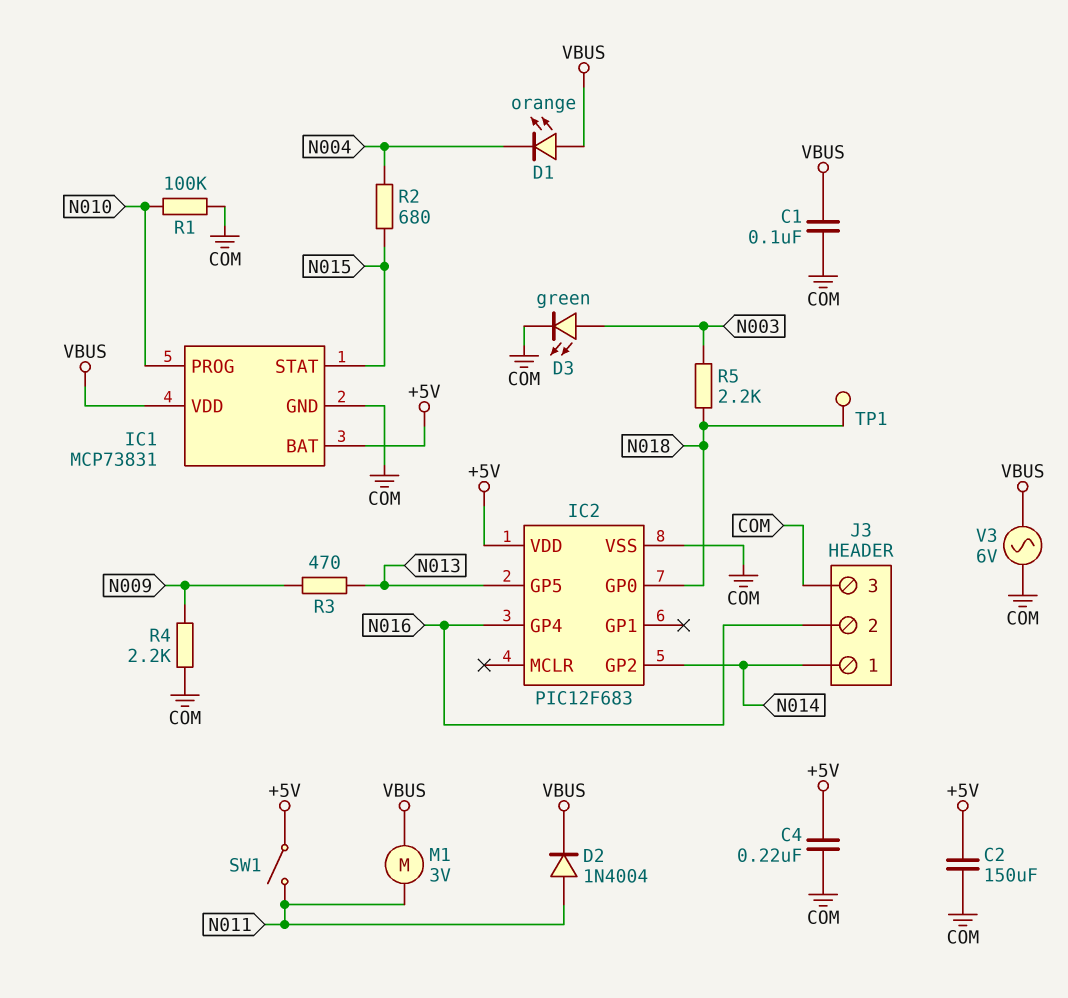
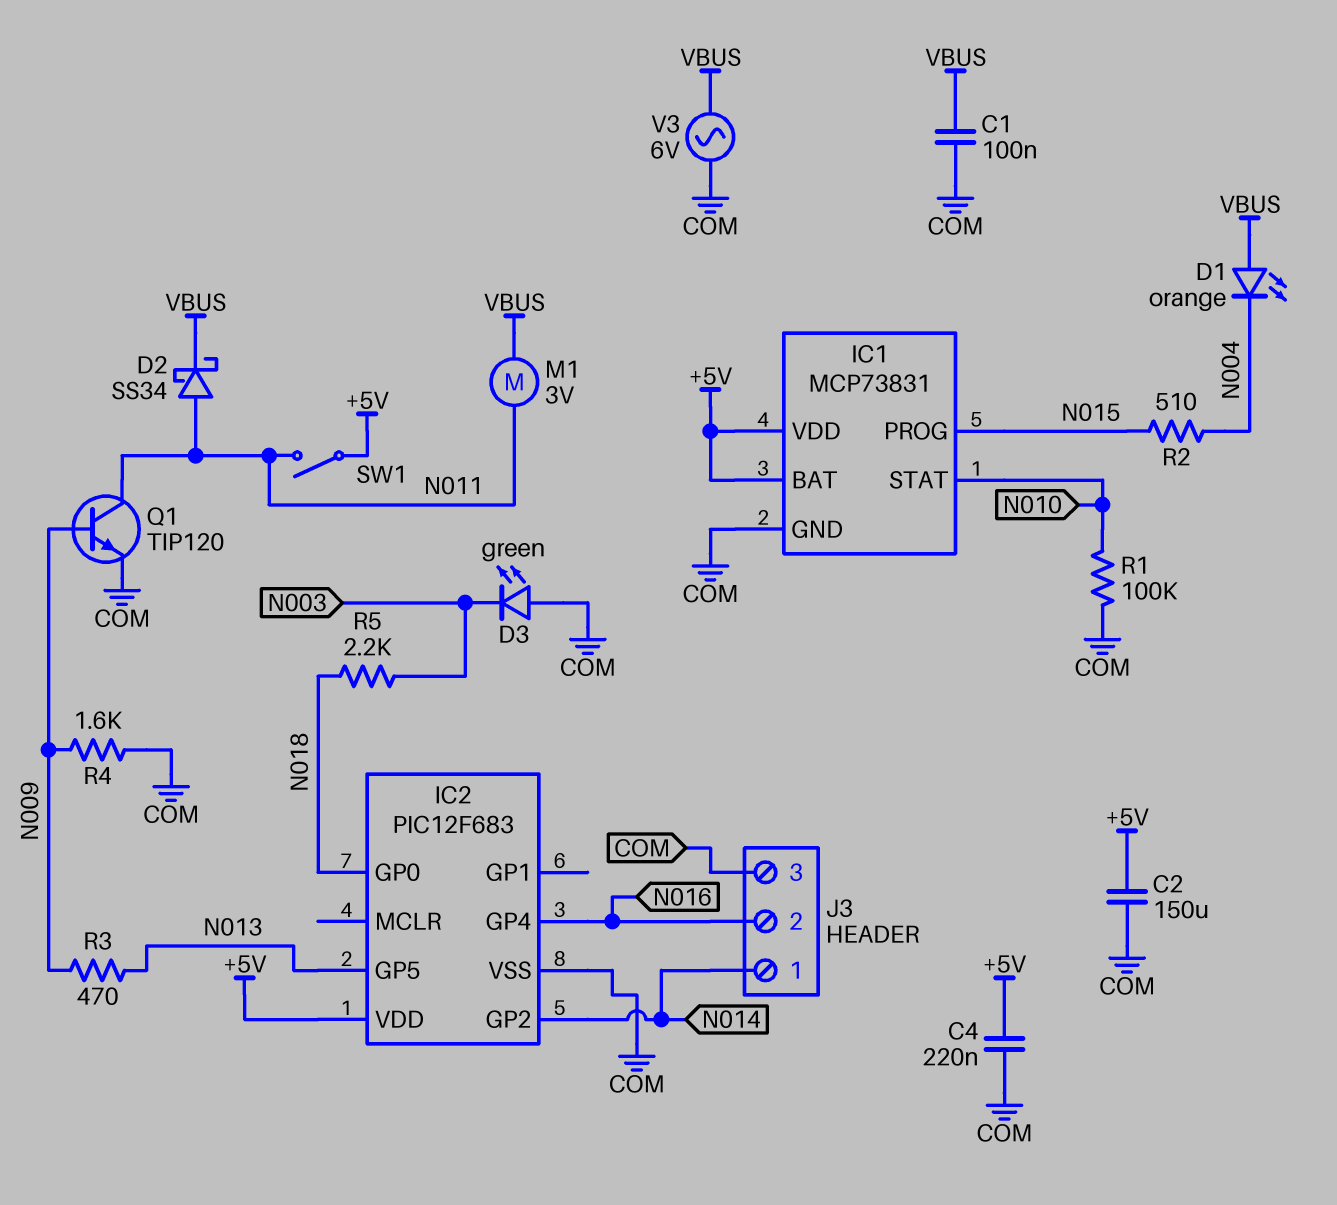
D2: diode 1N4004 (A N011, K VBUS) -> schottky SS34 (A N011, K VBUS)
D3: LED green (A N003, K COM) -> LED green (A COM, K N003)
IC1 pin PROG: N010 -> N015
IC1 pin STAT: N015 -> N010
IC1 pin VDD: VBUS -> +5V
Q1: none -> NPN TIP120 (B N009, C N011, E COM)
R2: 680 (N004, N015) -> 510 (N004, N015)
R4: 2.2k (COM, N009) -> 1.6k (COM, N009)
TP1: test point (N018) -> none

